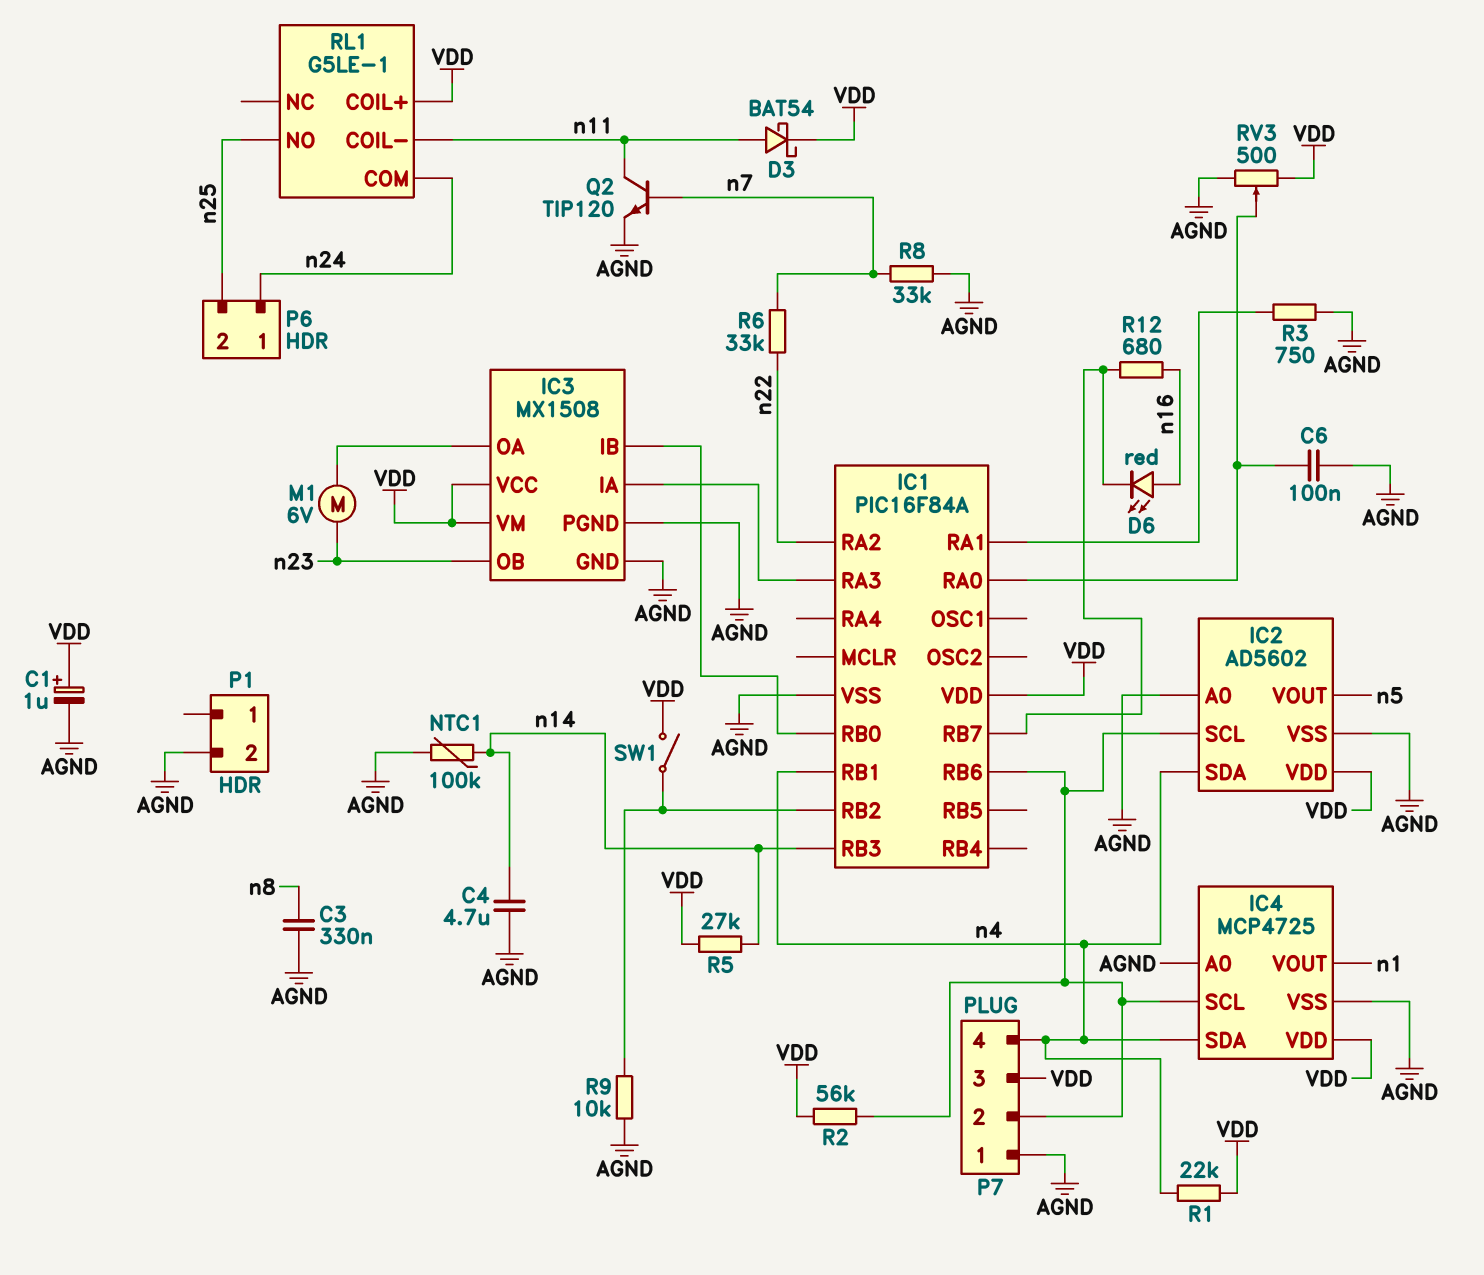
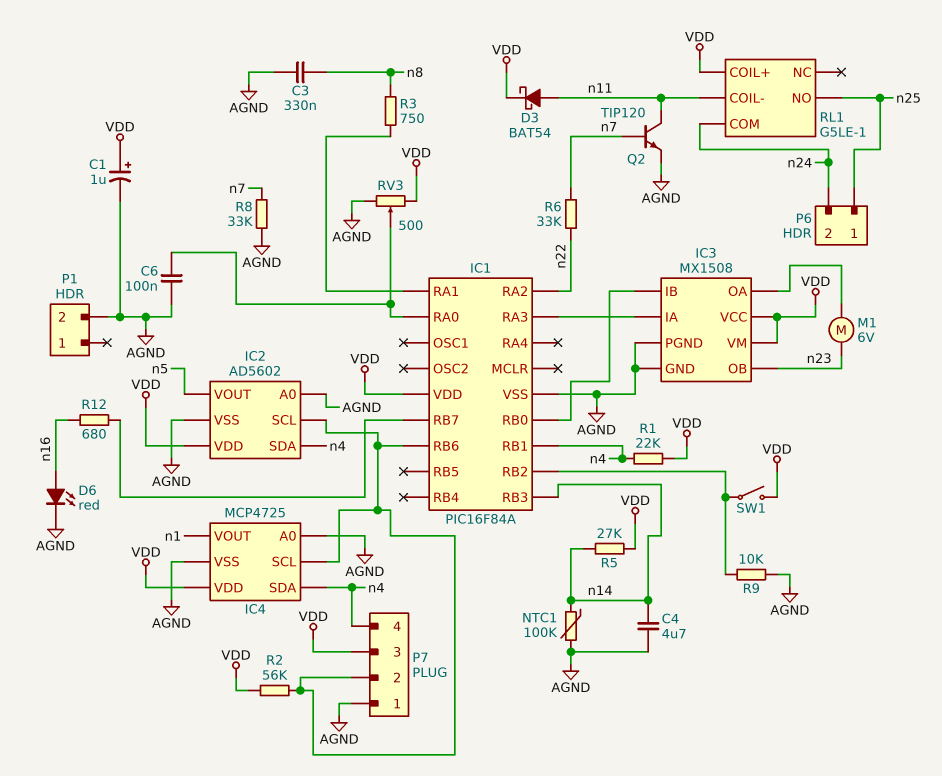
D6: LED red (A n16, K IC1/RB7) -> LED red (A n16, K AGND)
P6 pin 1: n24 -> n25
P6 pin 2: n25 -> n24
R3: 750 (AGND, IC1/RA1) -> 750 (IC1/RA1, n8)

